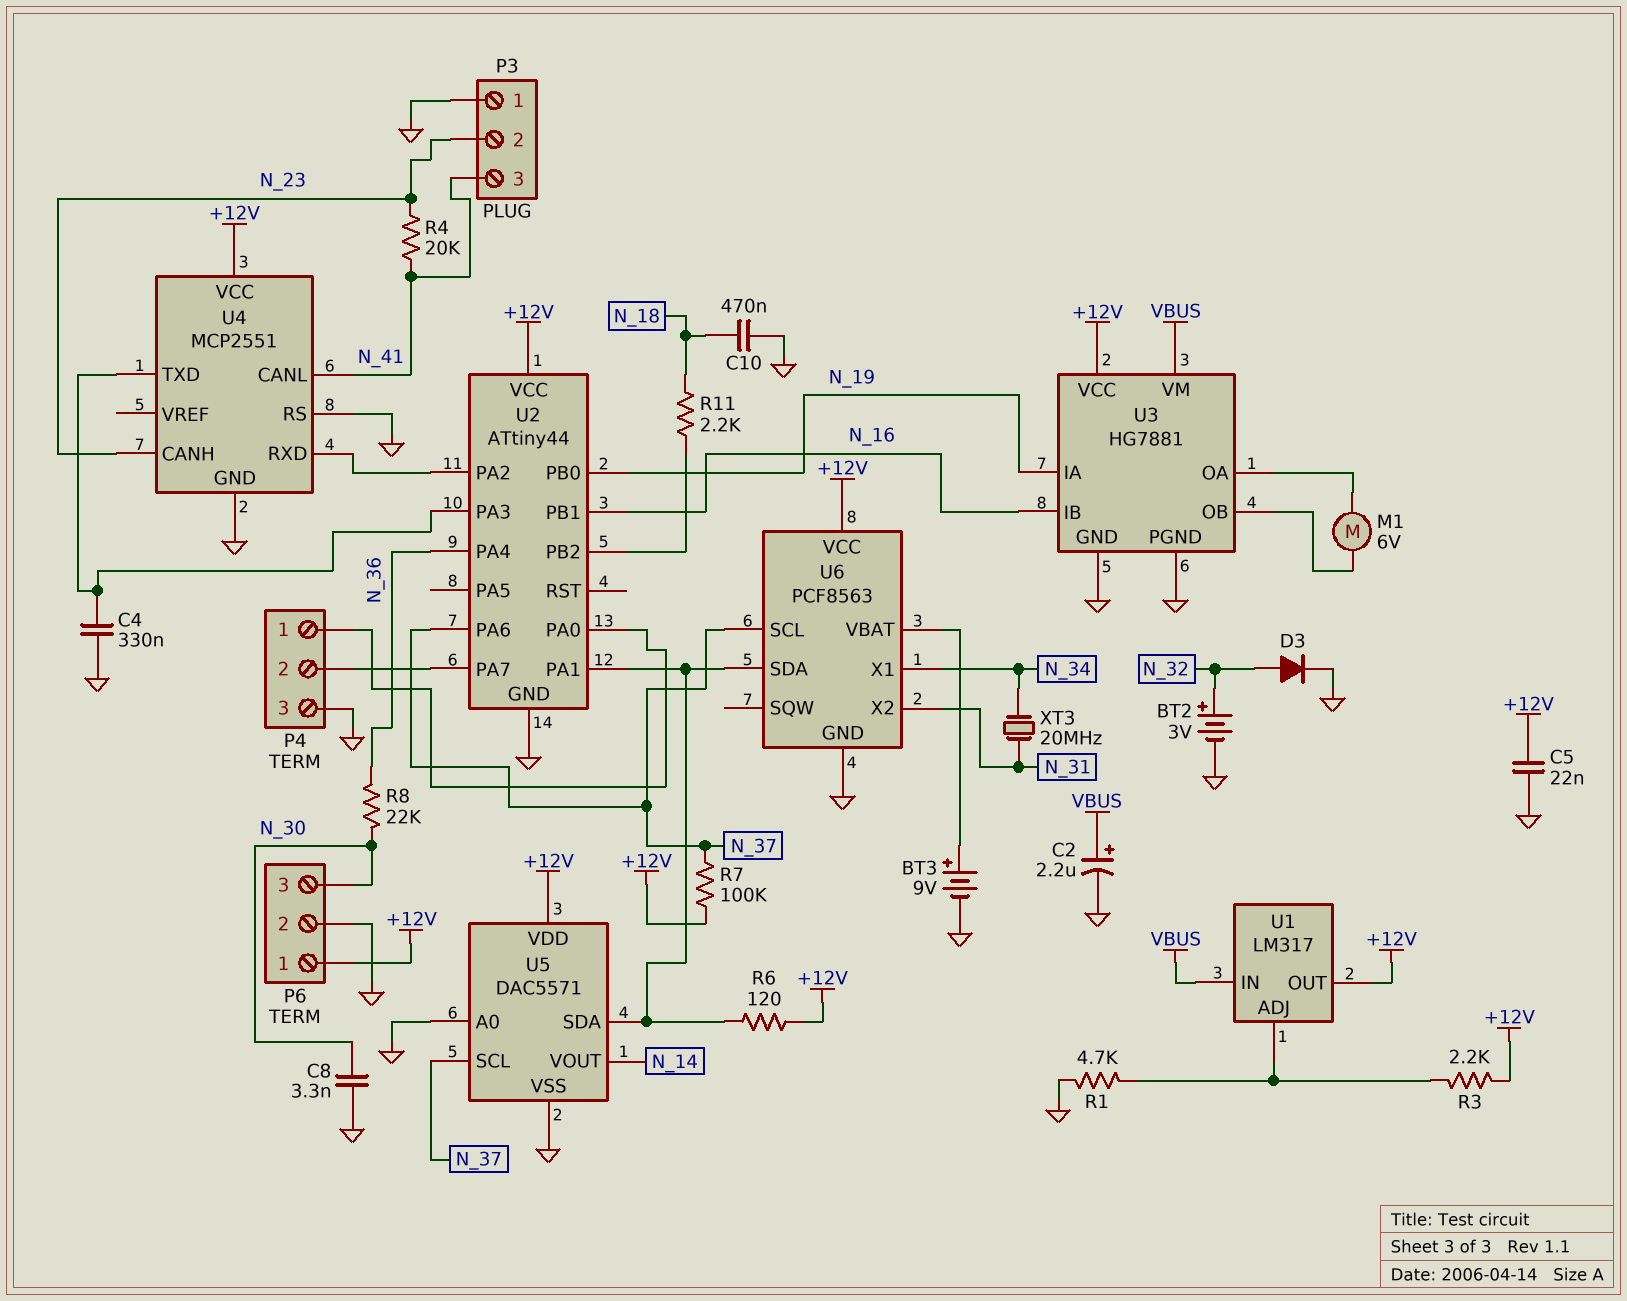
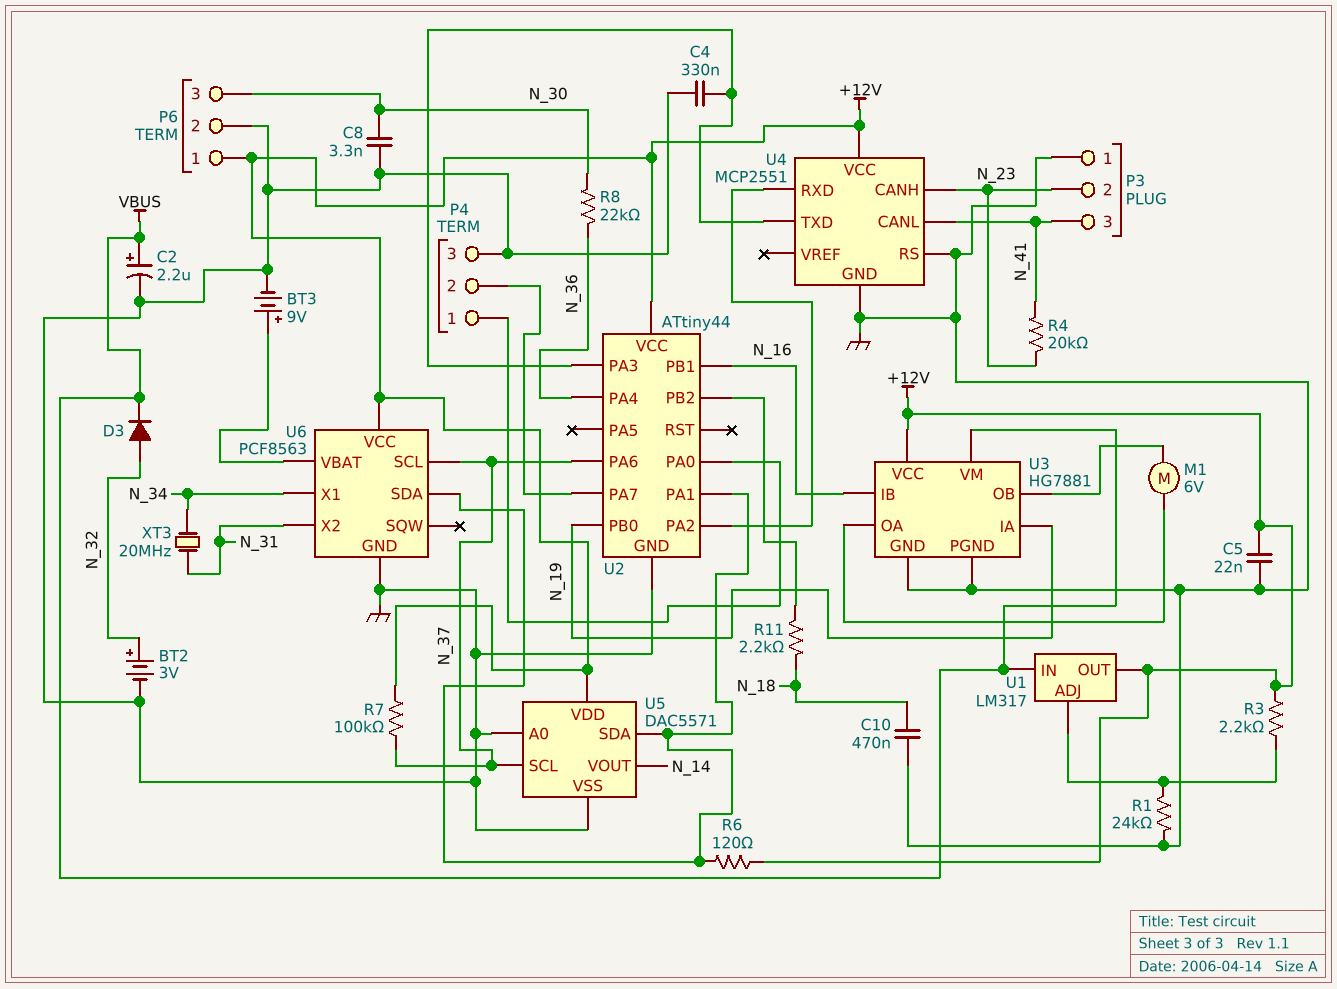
D3: diode (A N_32, K GND) -> diode (A N_32, K VBUS)
R1: 4.7k (GND, U1/ADJ) -> 24k (GND, U1/ADJ)

